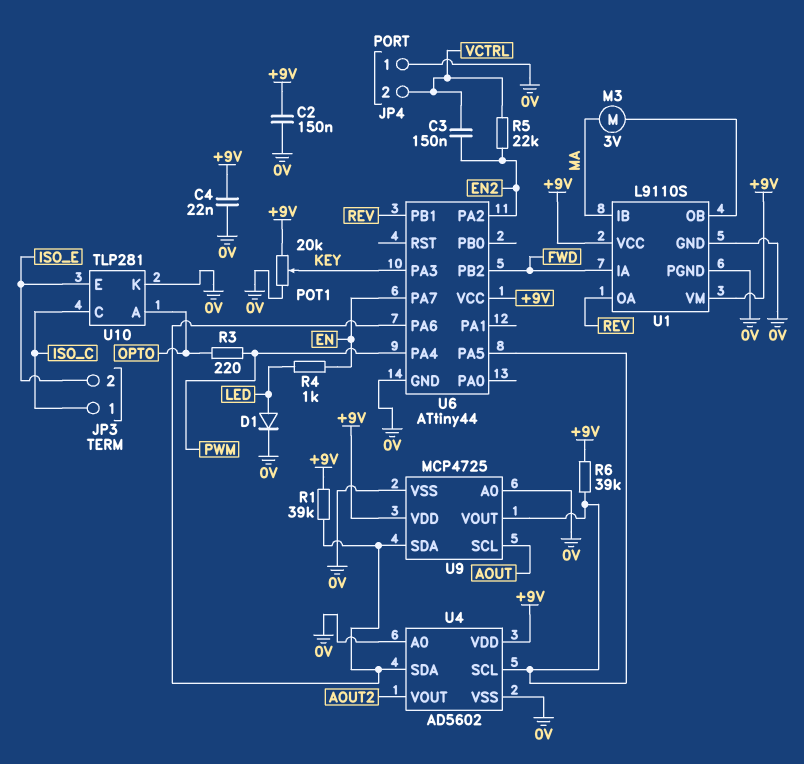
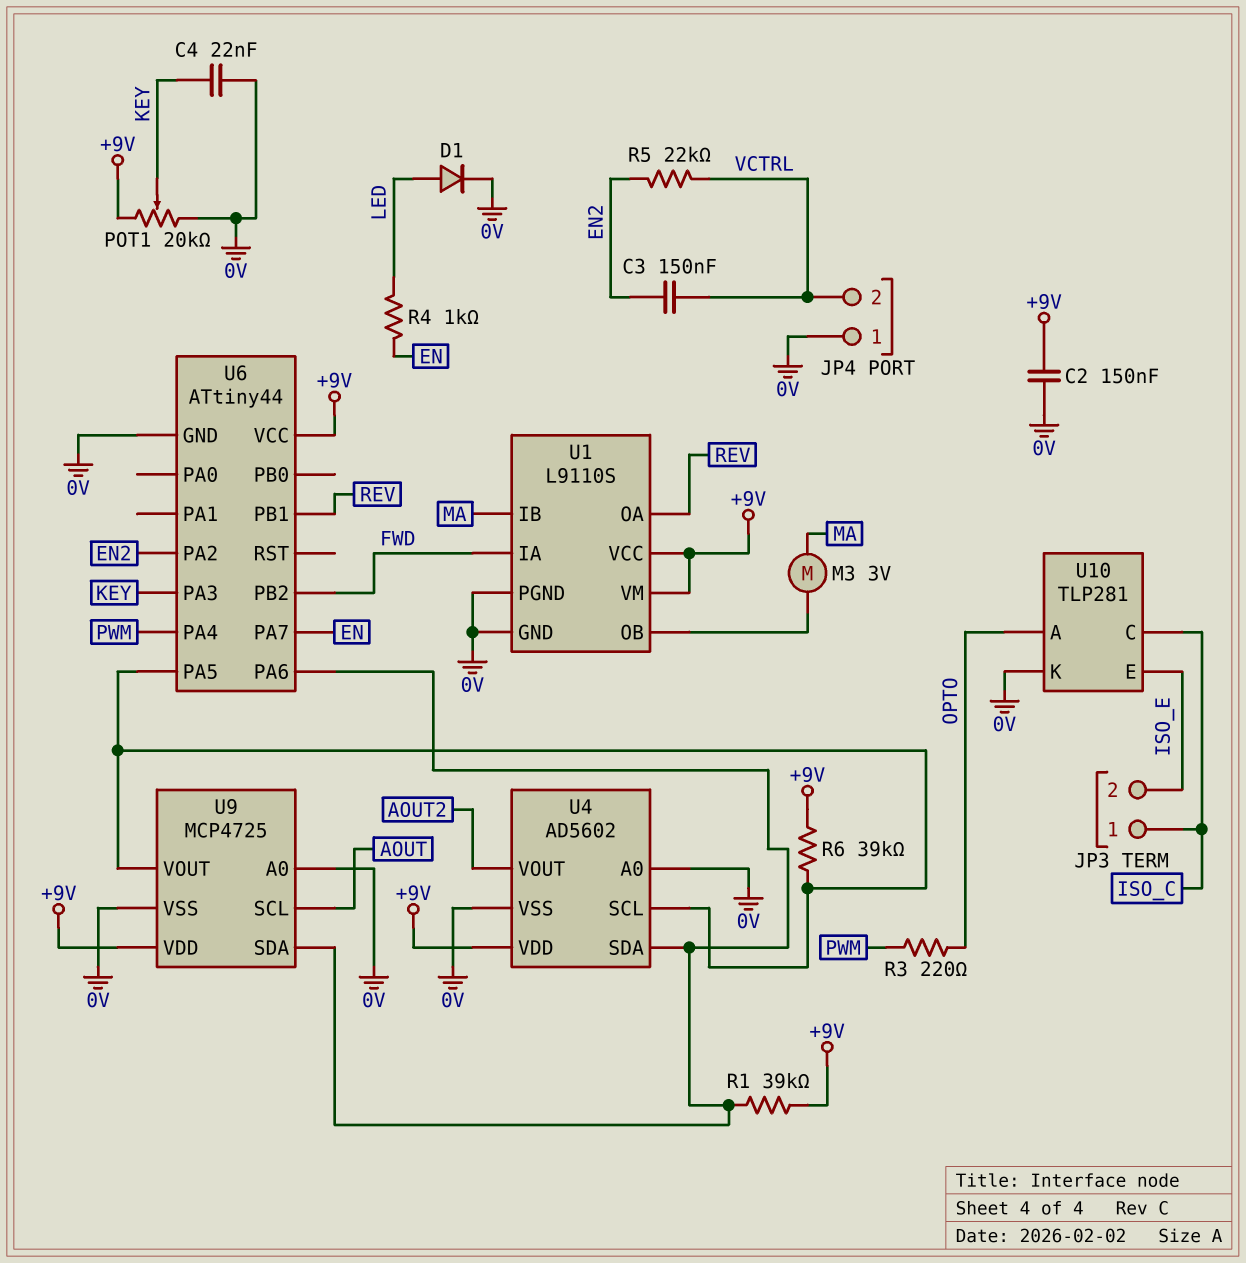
C4: 22nF (+9V, 0V) -> 22nF (0V, KEY)

